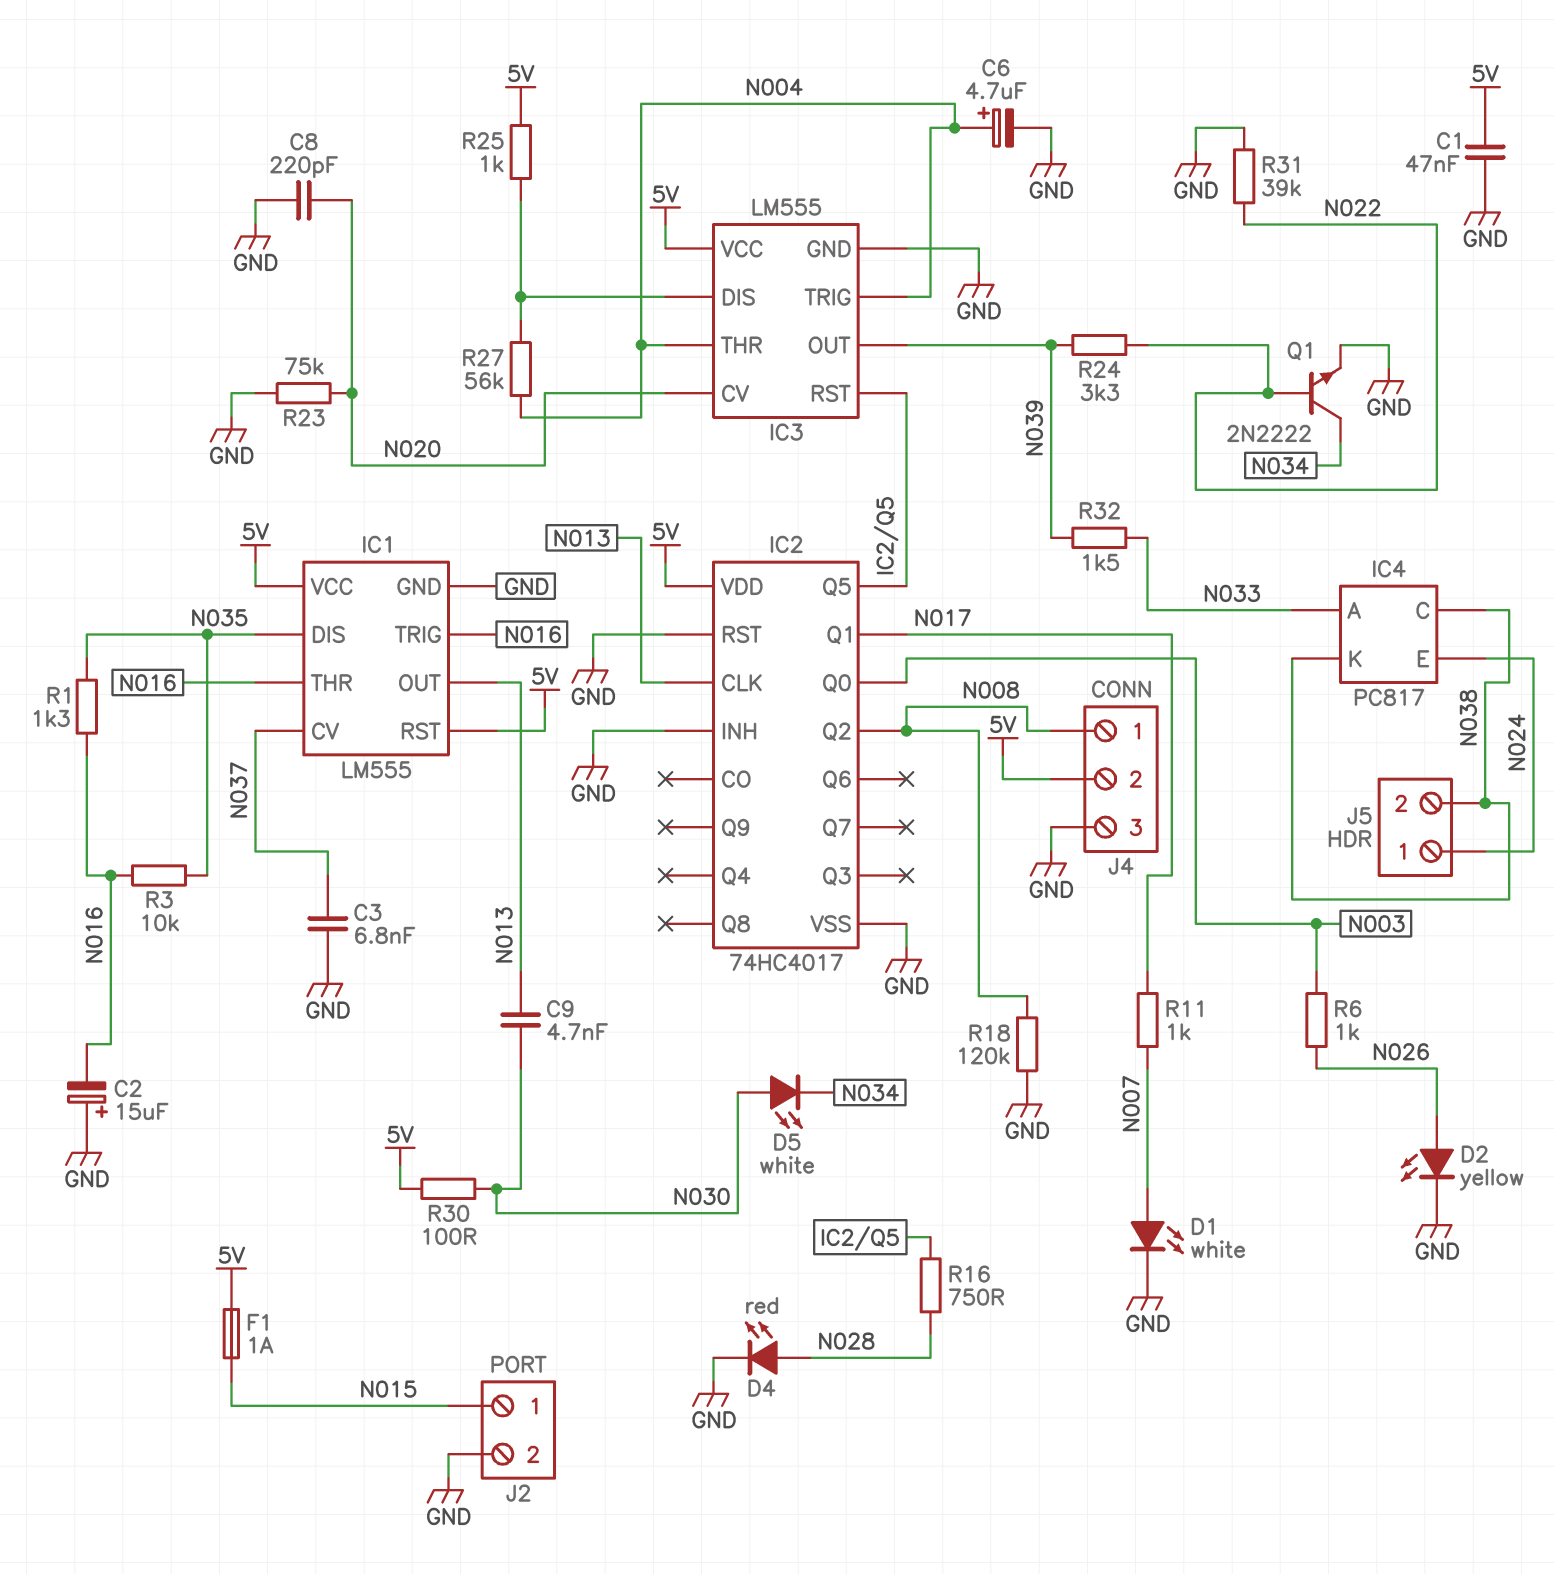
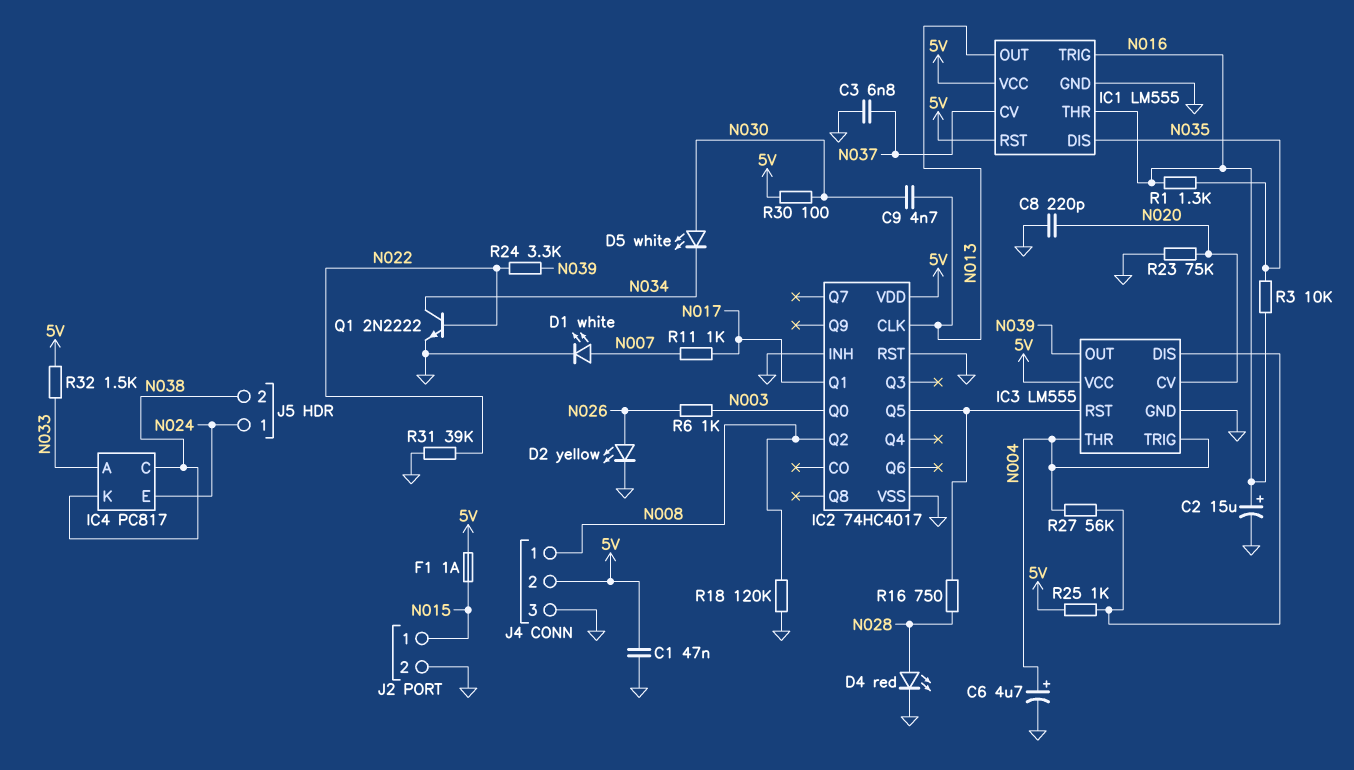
C2: 15uF (plus GND, minus N016) -> 15uF (plus N016, minus GND)
R32: 1.5k (N033, N039) -> 1.5k (5V, N033)

